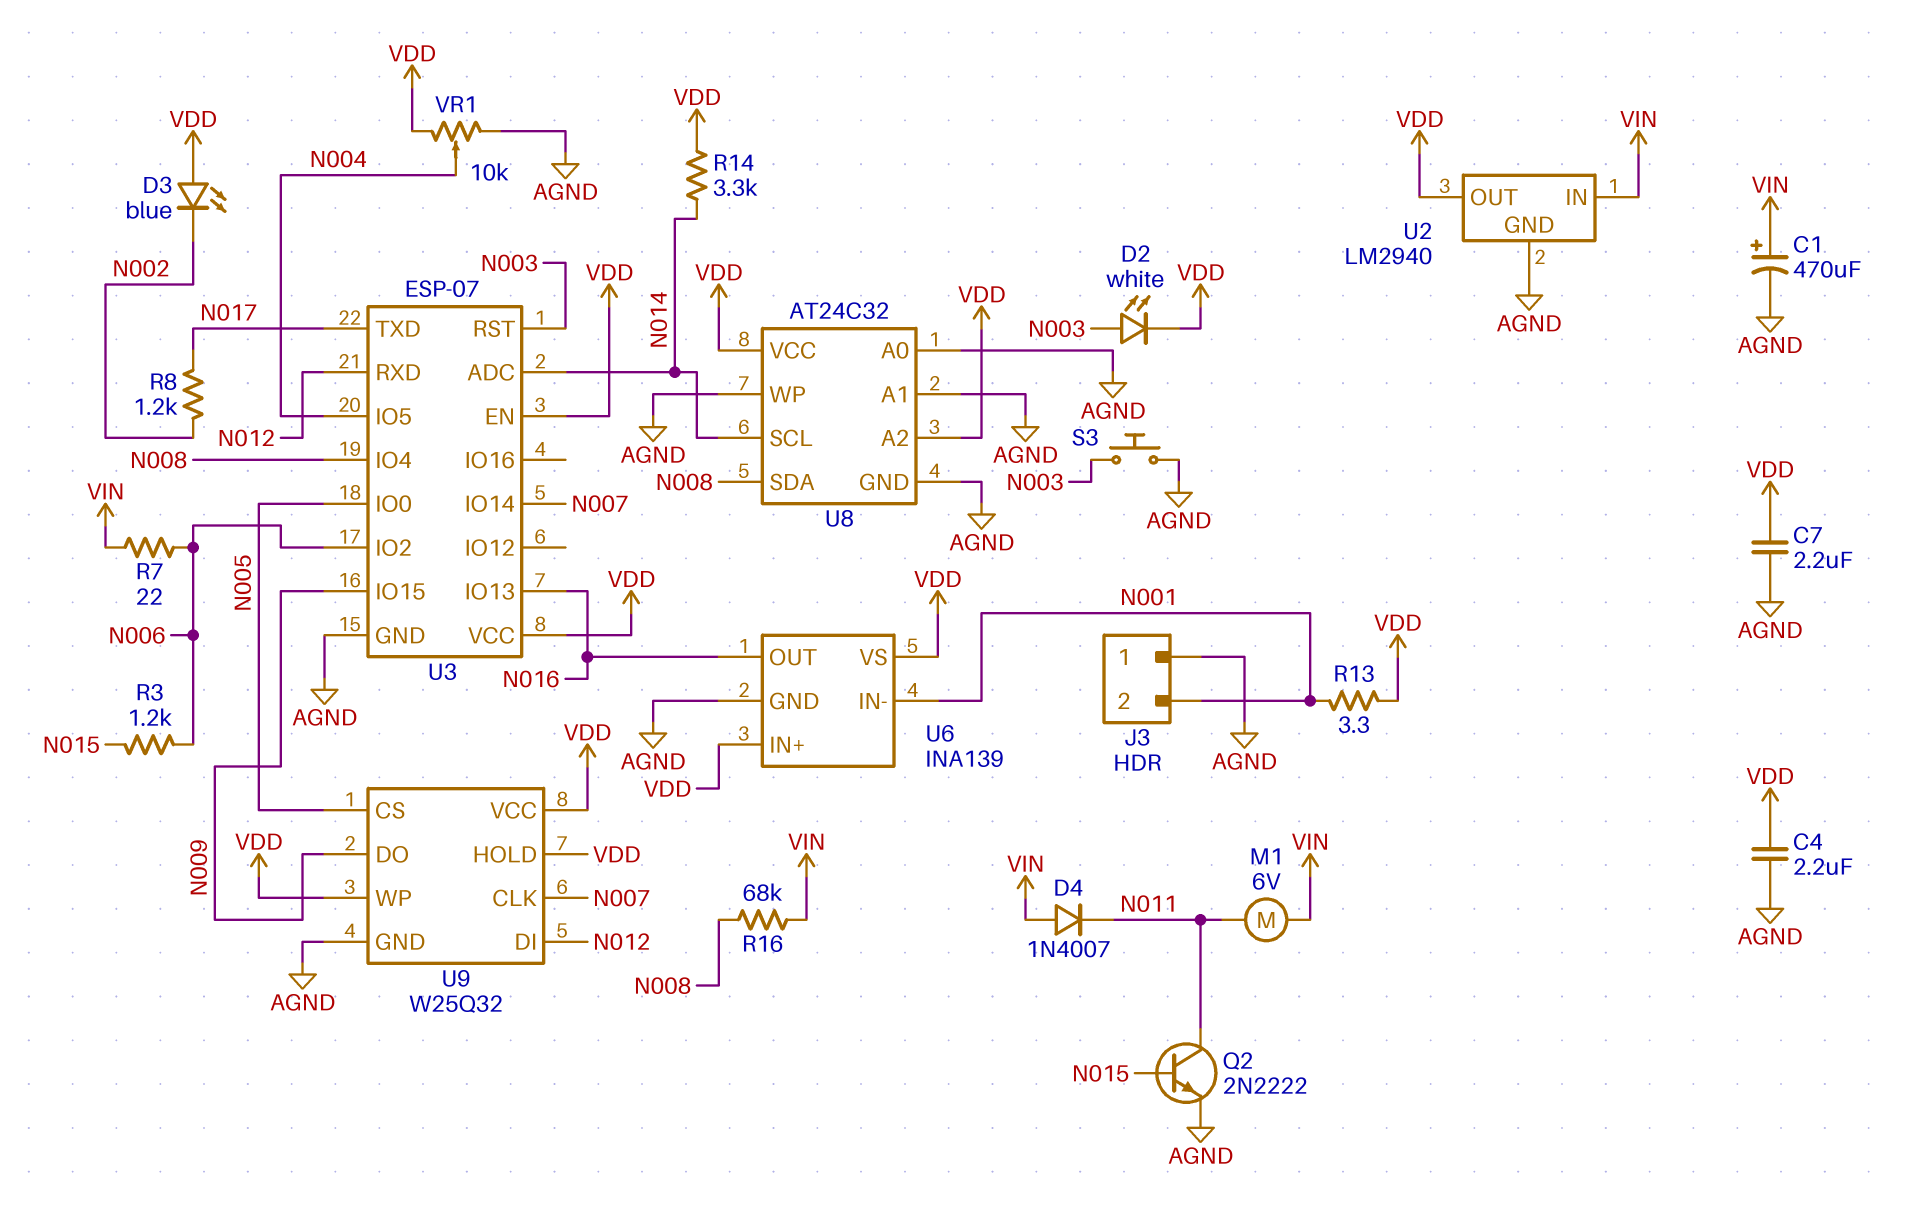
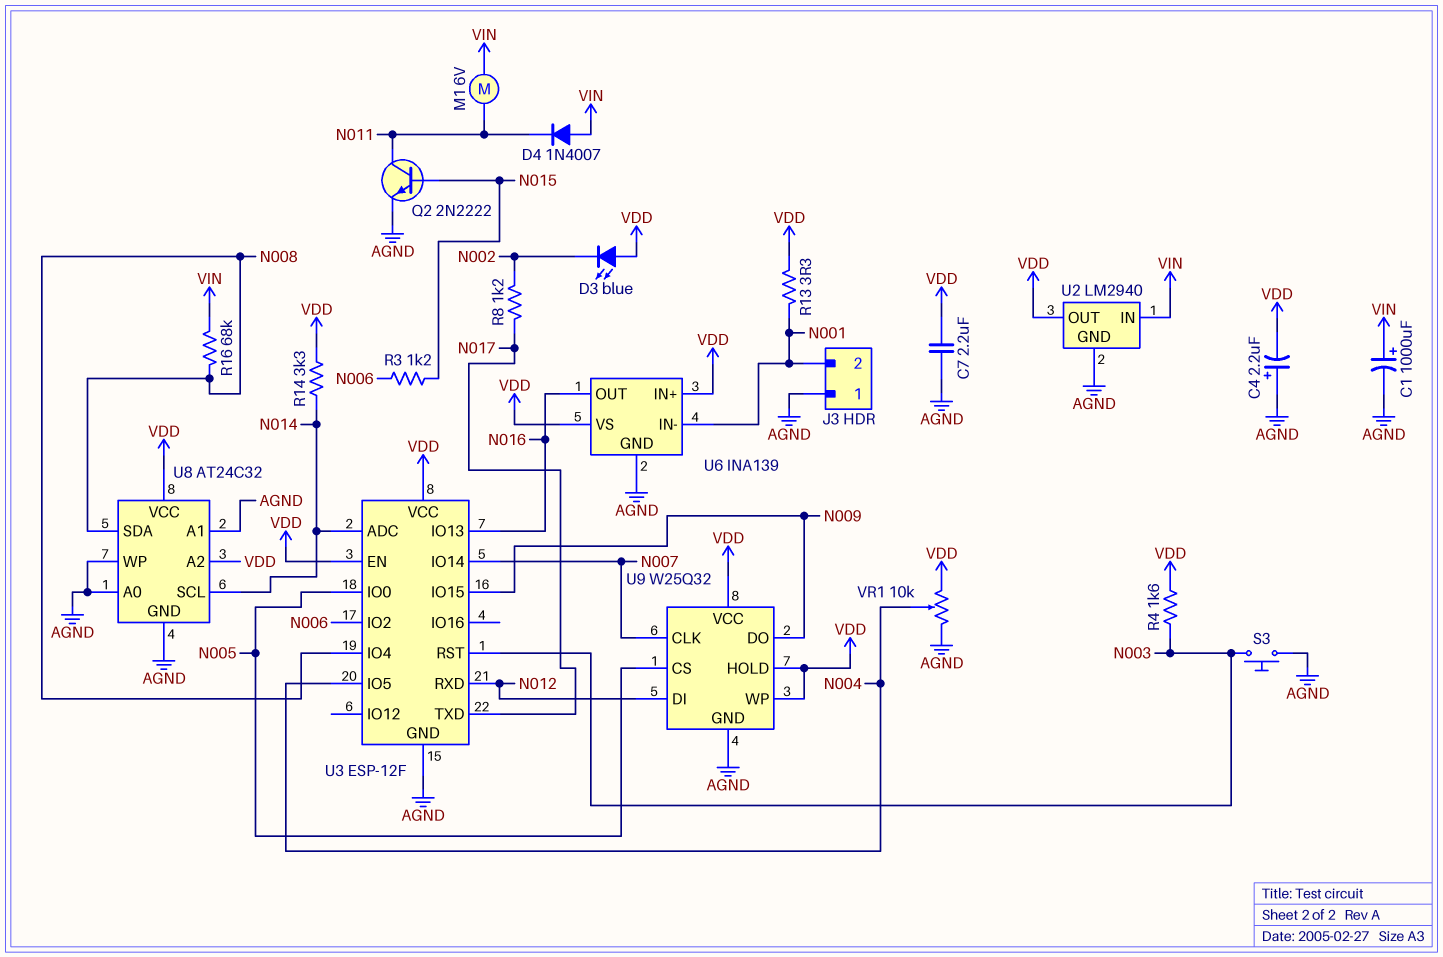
C1: 470uF (plus VIN, minus AGND) -> 1000uF (plus VIN, minus AGND)
C4: 2.2uF (AGND, VDD) -> 2.2uF (plus AGND, minus VDD)
D2: LED white (A N003, K VDD) -> none
R4: none -> 1.6k (N003, VDD)
R7: 22 (N006, VIN) -> none
U3: ESP-07 -> ESP-12F

